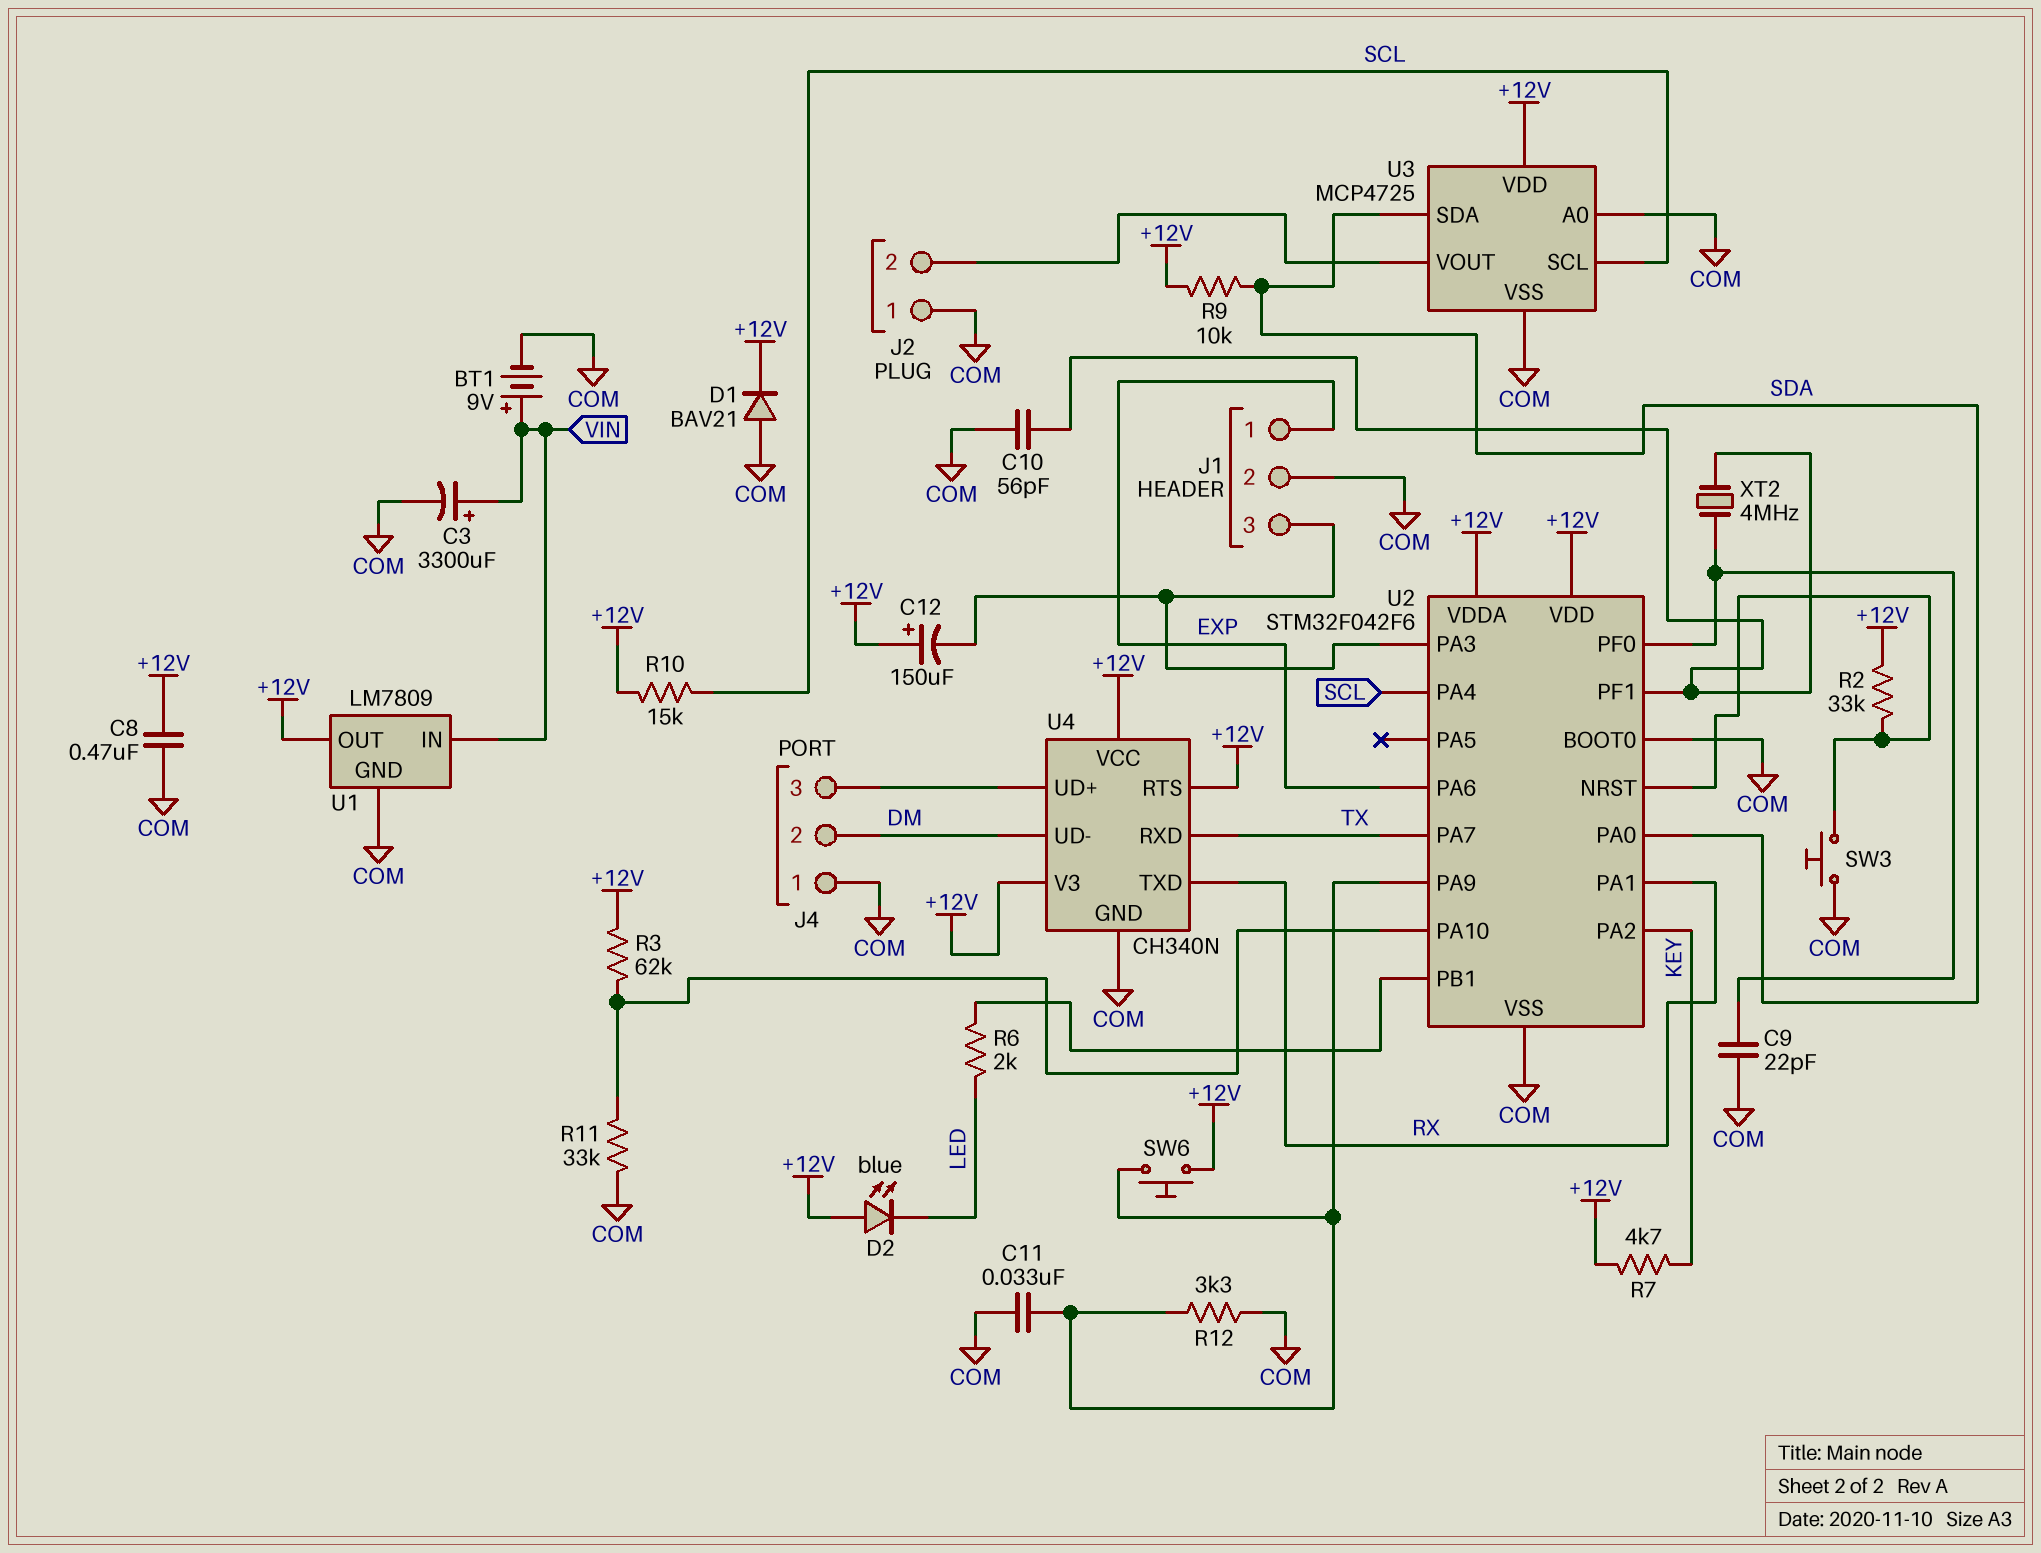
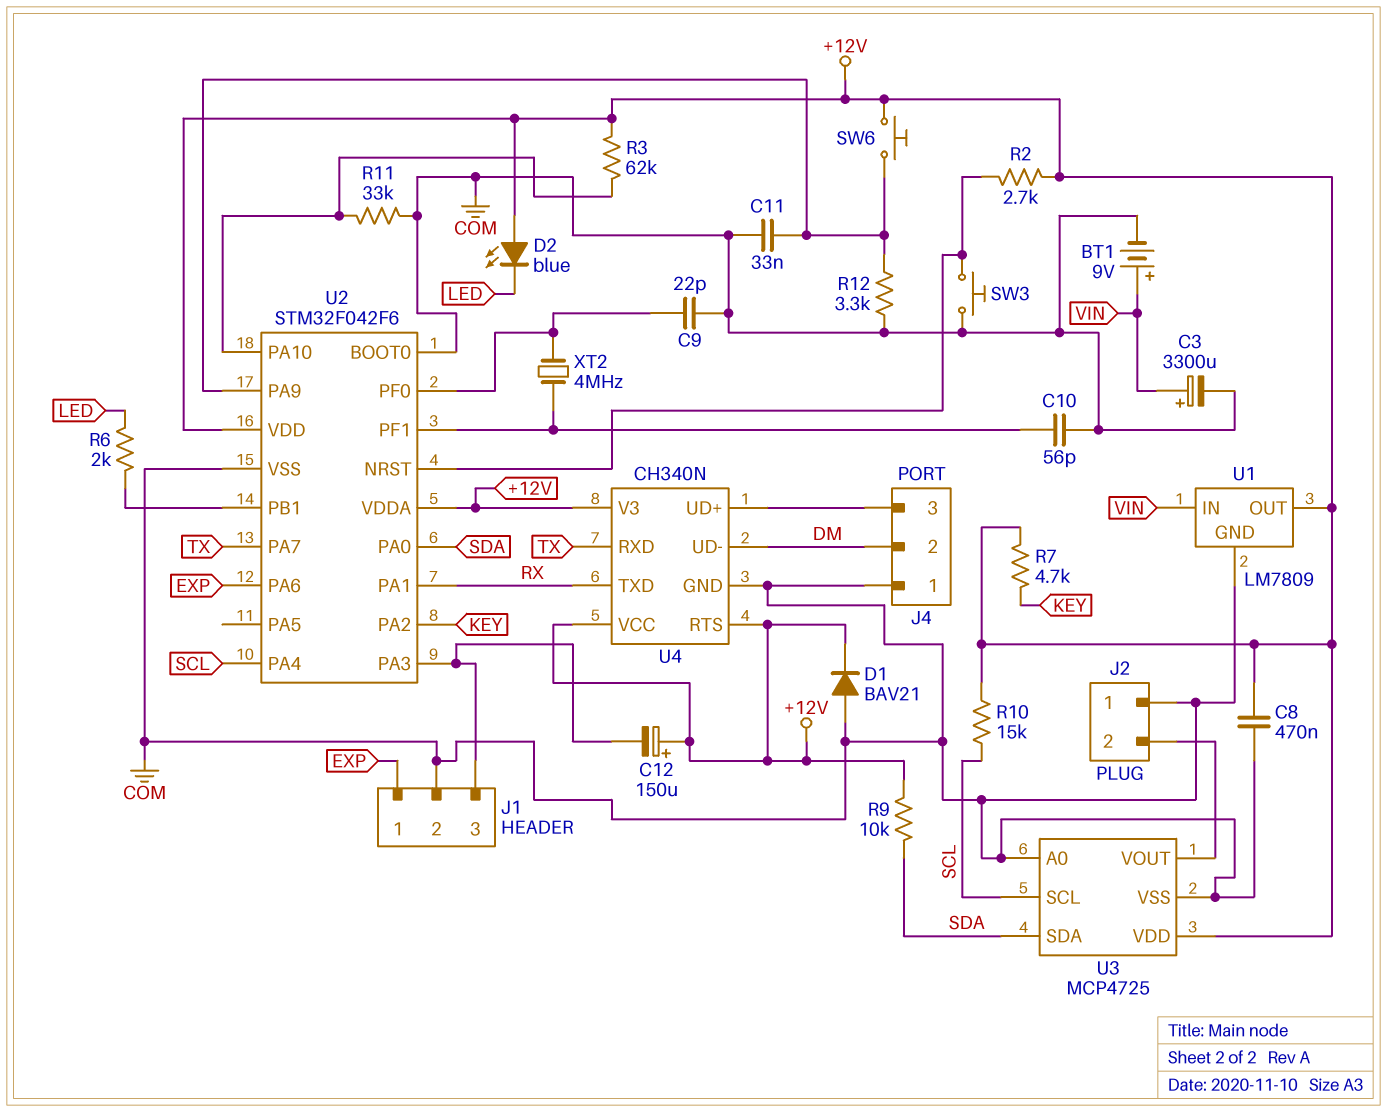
R2: 33k (+12V, U2/NRST) -> 2.7k (+12V, U2/NRST)

